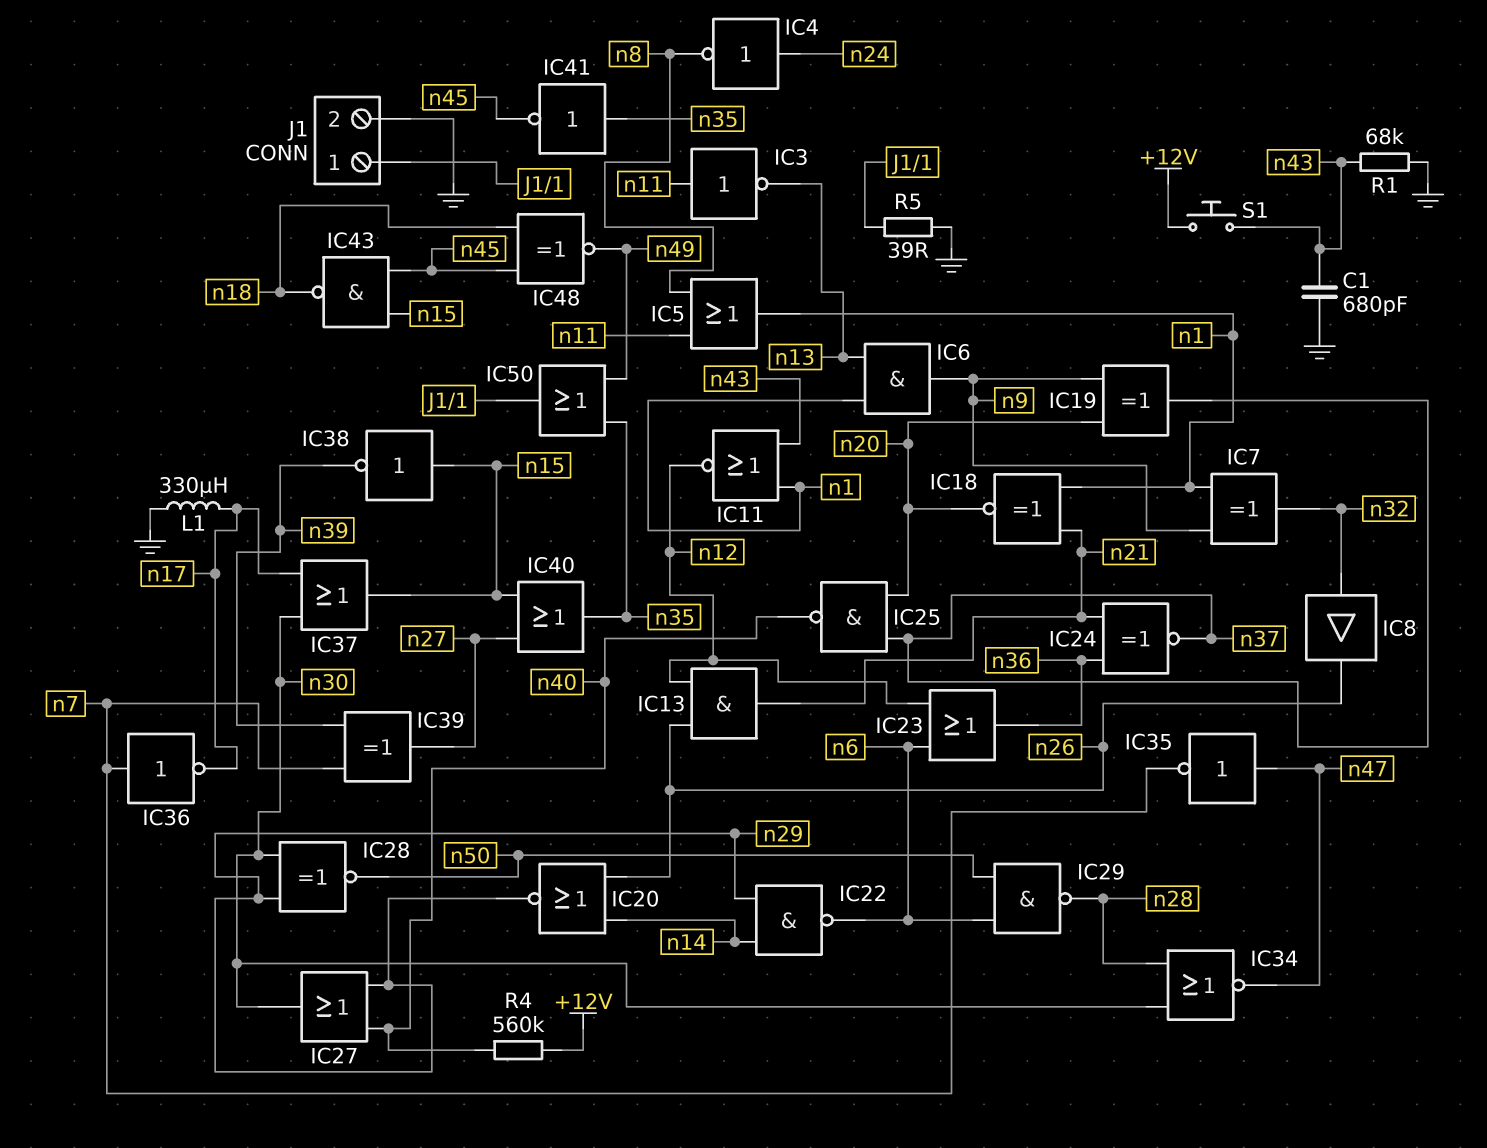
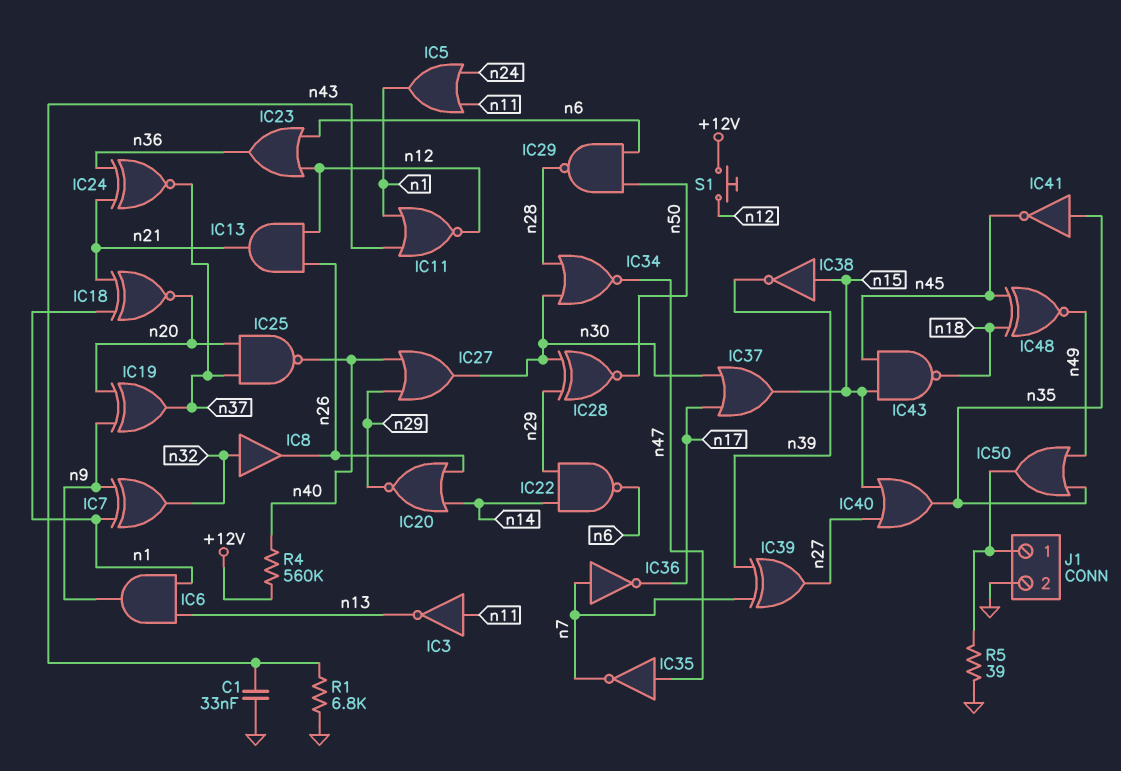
C1: 680pF (GND, n43) -> 33nF (GND, n43)
IC4: NOT (in n24, out n8) -> none
IC5: OR (in n8, in n11, out n1) -> OR (in n11, in n24, out n1)
L1: 330uH (GND, n17) -> none
R1: 68k (GND, n43) -> 6.8k (GND, n43)
S1: button (+12V, n43) -> button (+12V, n12)

